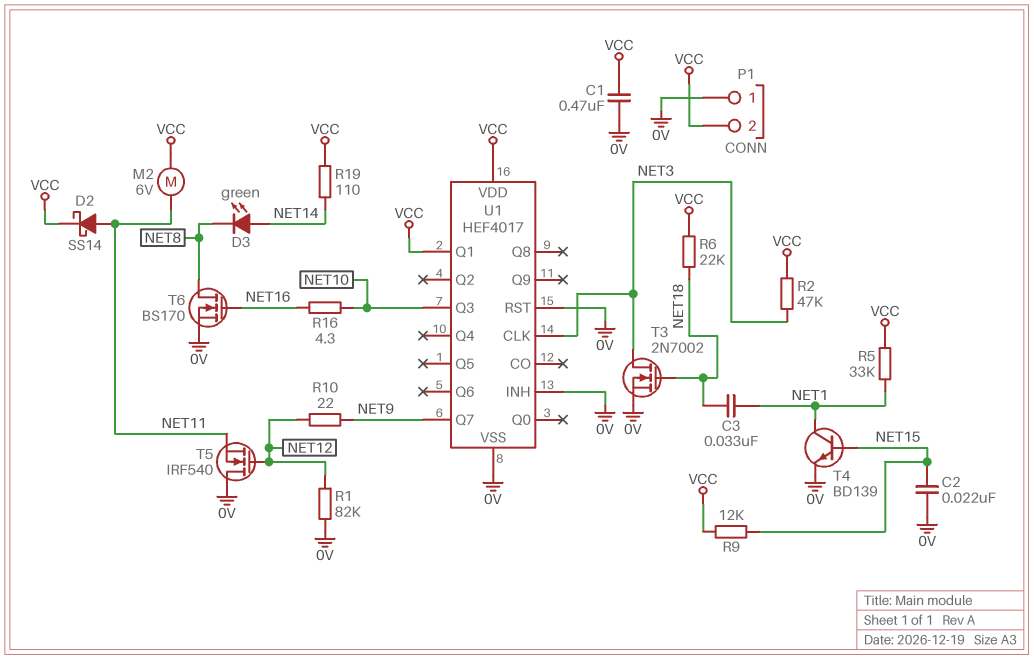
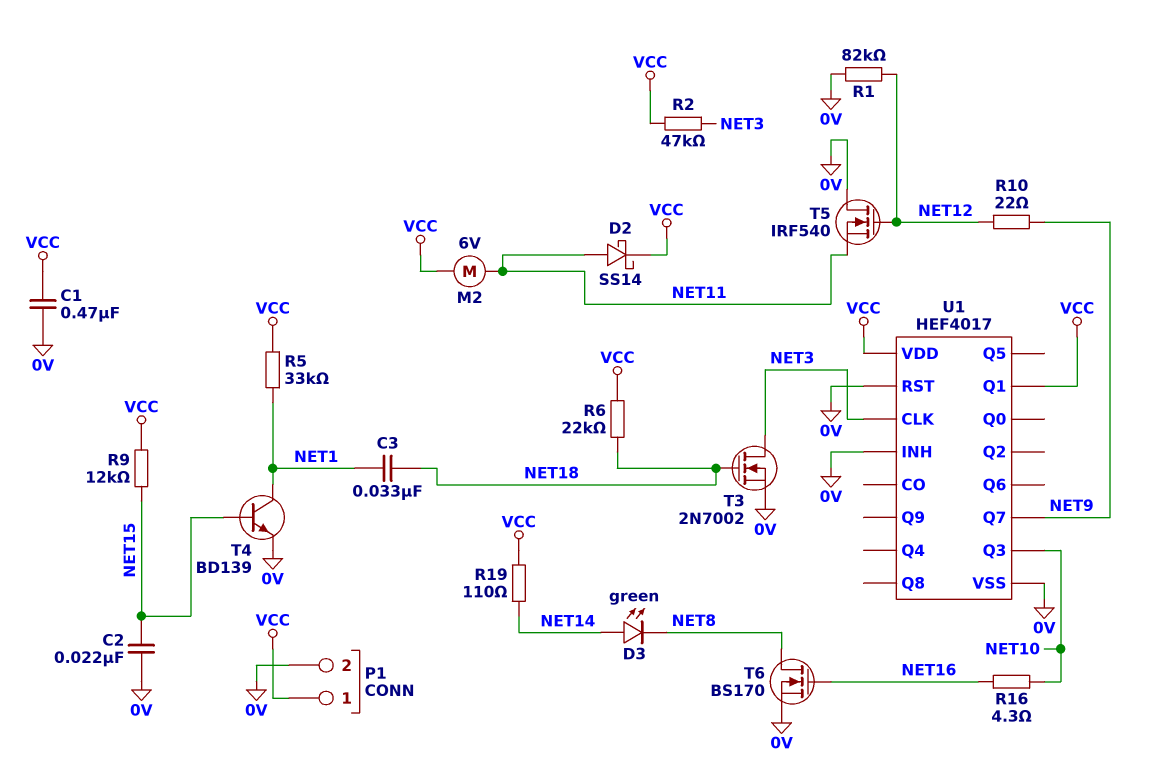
P1 pin 1: 0V -> VCC
P1 pin 2: VCC -> 0V

